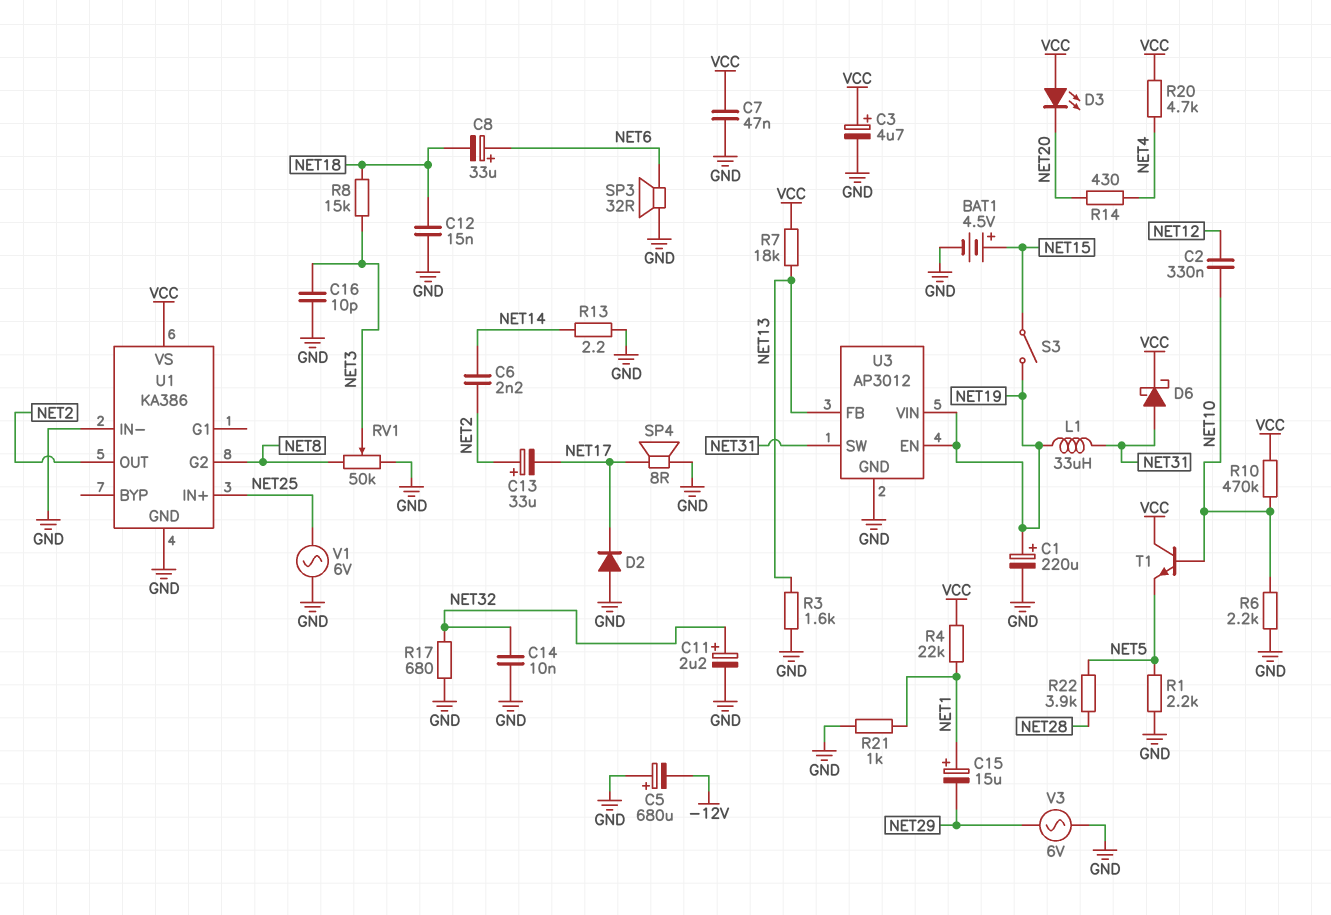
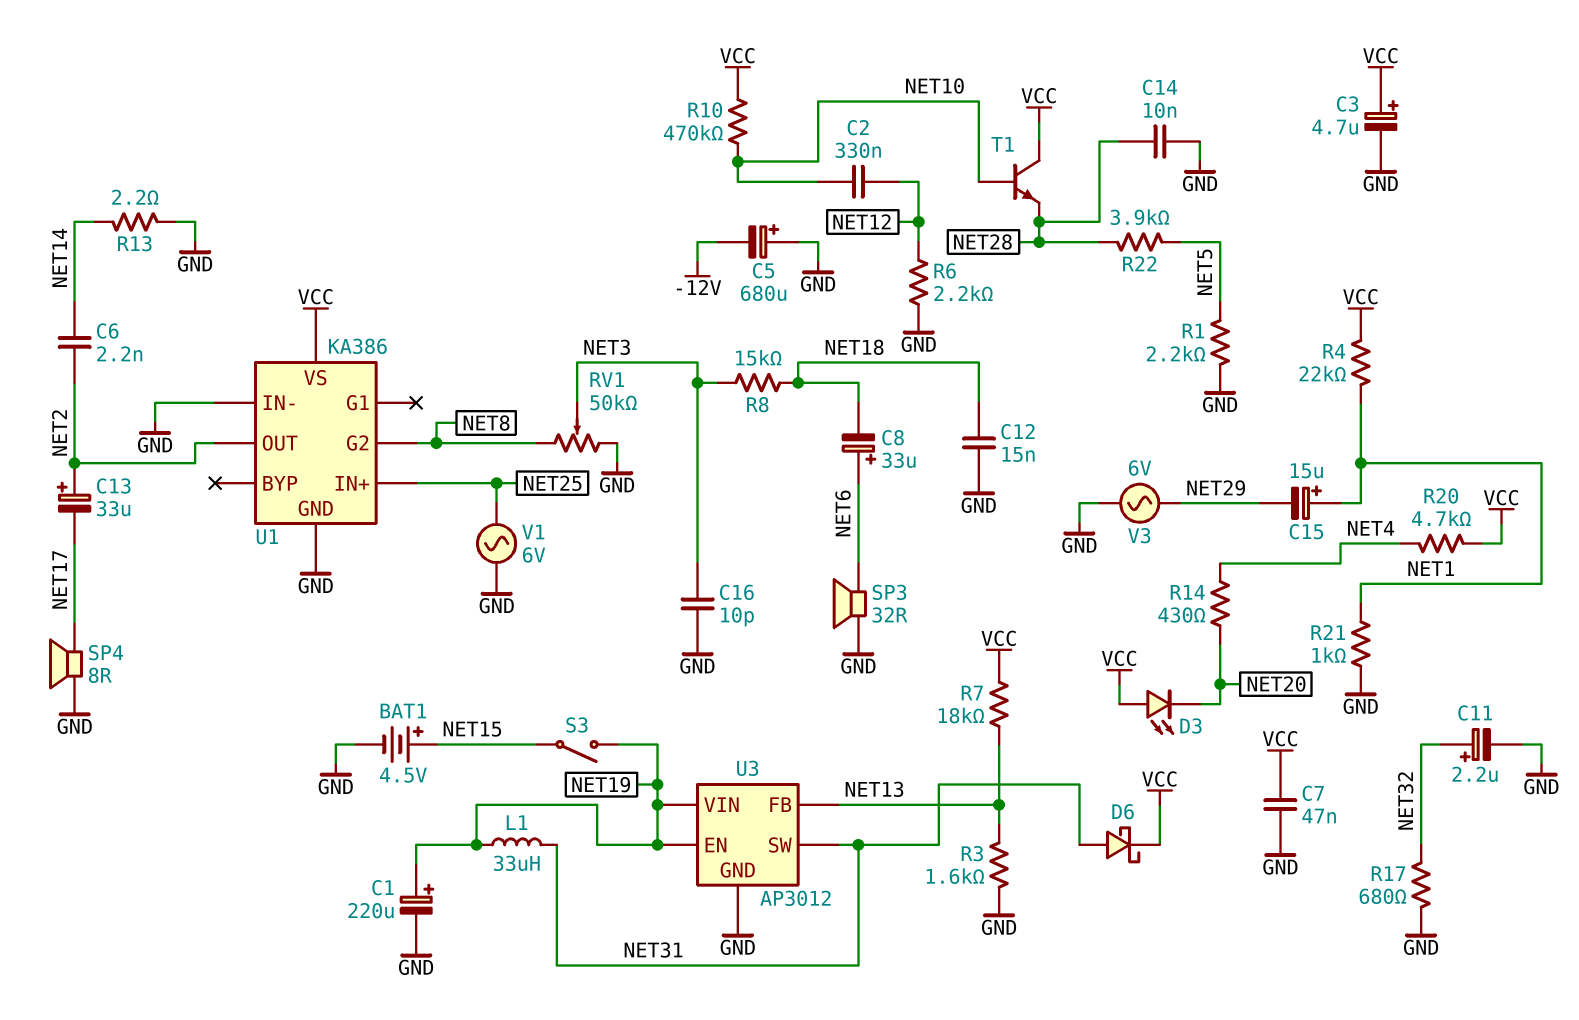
C14: 10nF (GND, NET32) -> 10nF (GND, NET28)
D2: diode (A GND, K NET17) -> none
R6: 2.2k (GND, NET10) -> 2.2k (GND, NET12)
T1: NPN (B NET10, C VCC, E NET5) -> NPN (B NET10, C VCC, E NET28)

